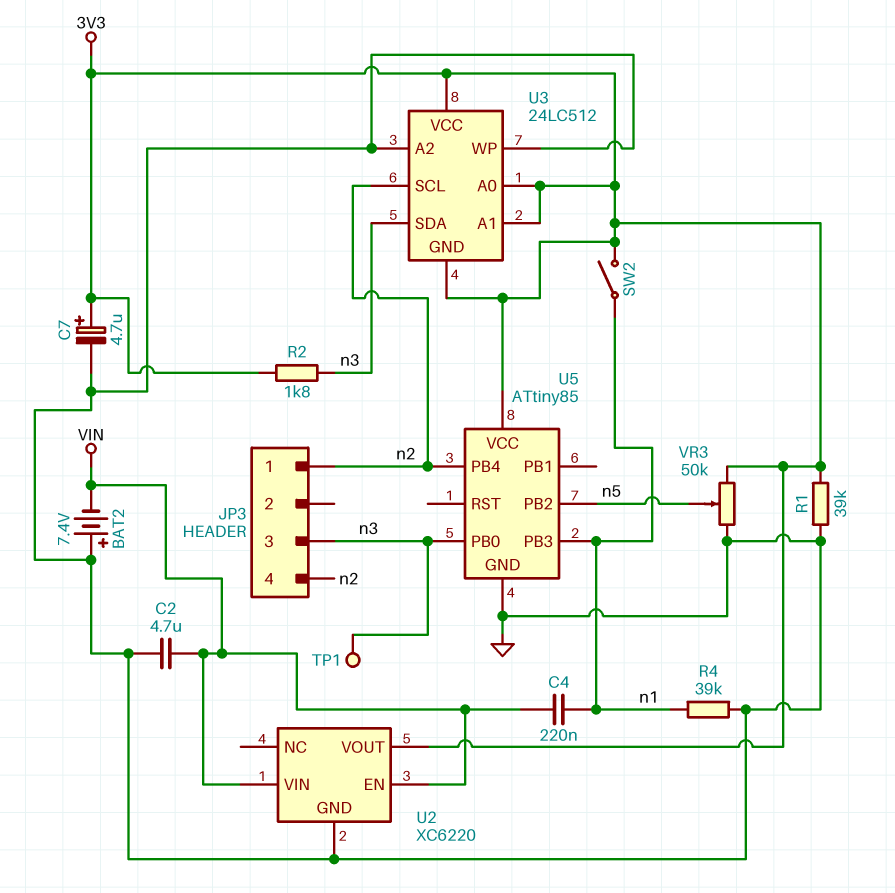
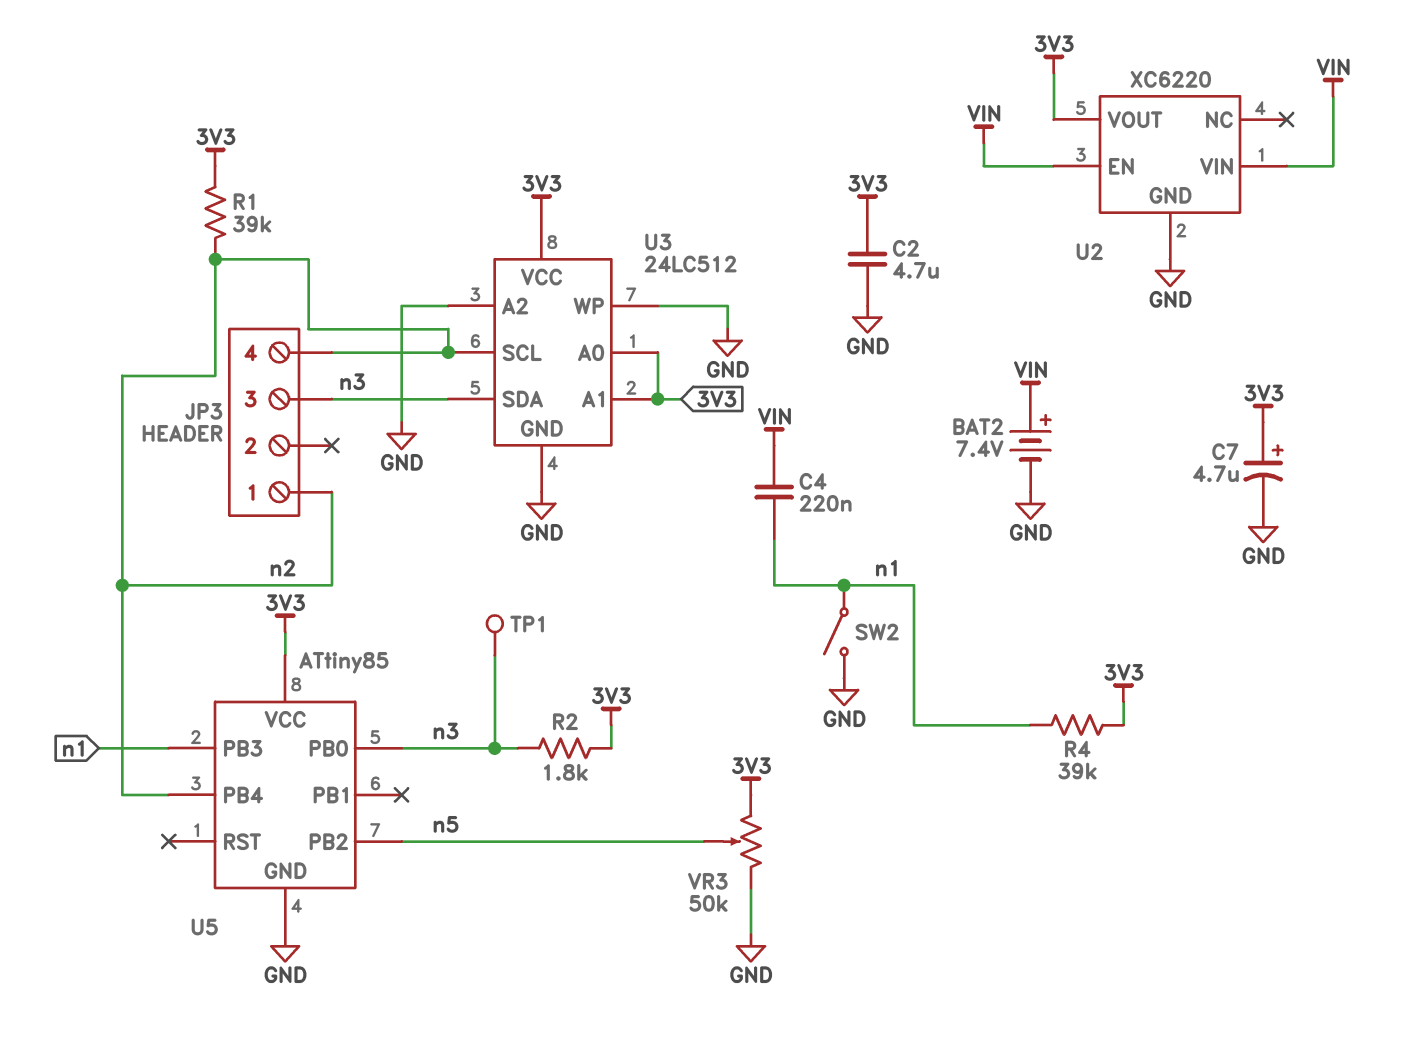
BAT2: 7.4V (plus GND, minus VIN) -> 7.4V (plus VIN, minus GND)
C2: 4.7uF (GND, VIN) -> 4.7uF (3V3, GND)
R1: 39k (3V3, GND) -> 39k (3V3, n2)
R4: 39k (GND, n1) -> 39k (3V3, n1)
SW2: switch (3V3, n1) -> switch (GND, n1)
U3 pin GND: 3V3 -> GND

